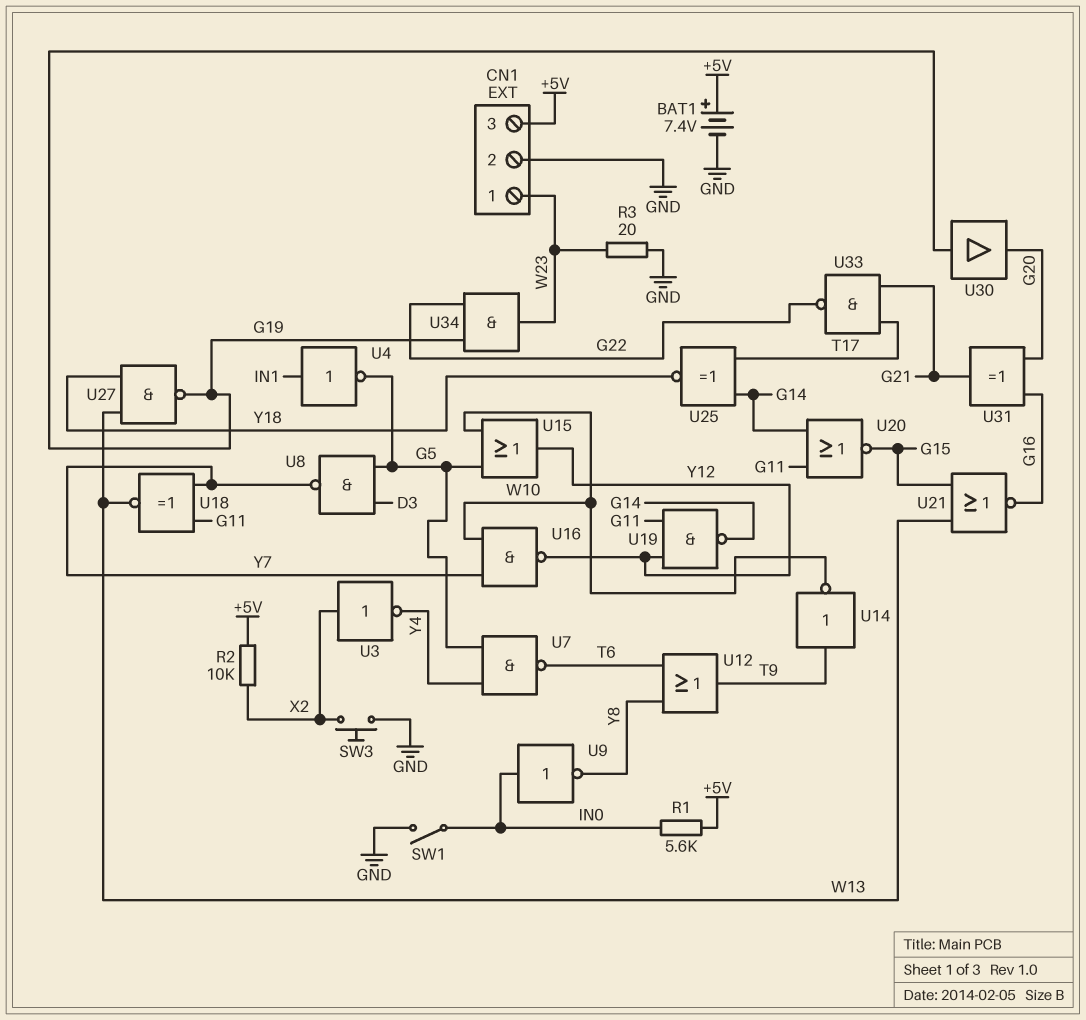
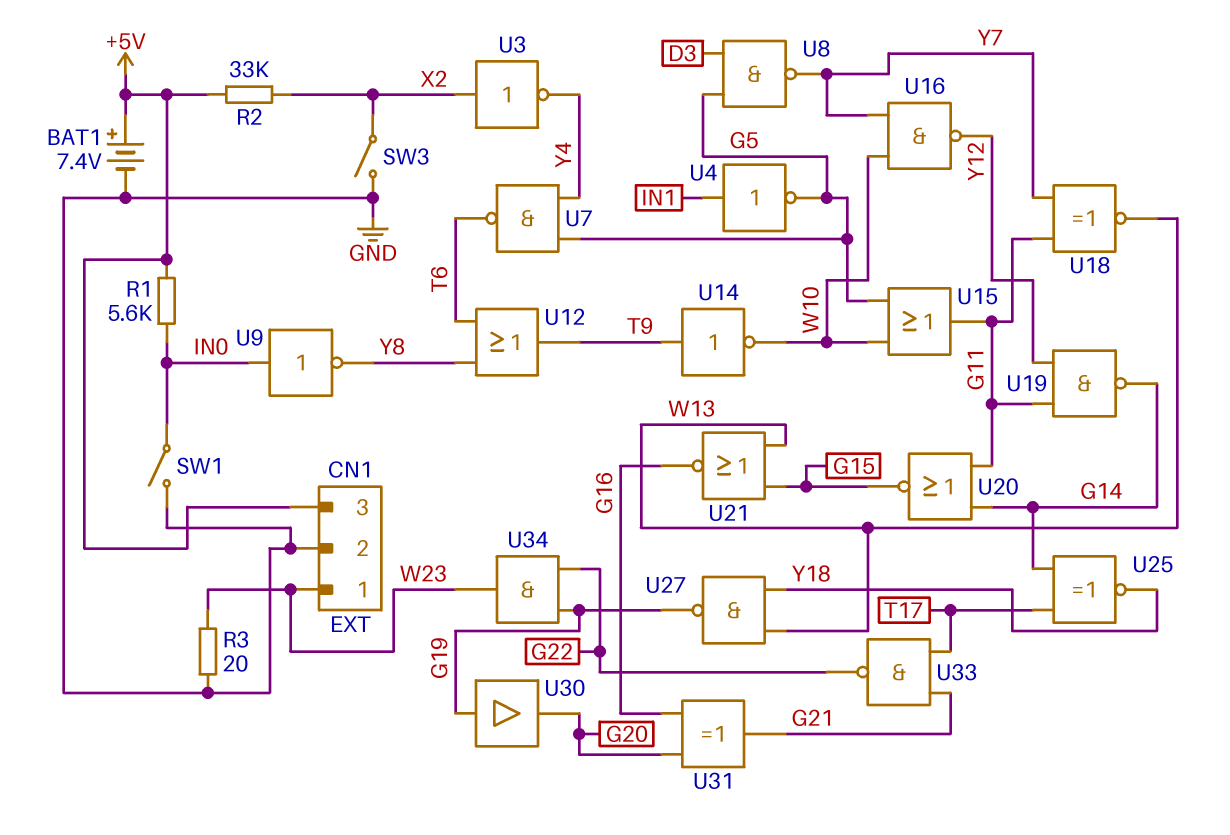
R2: 10k (+5V, X2) -> 33k (+5V, X2)
SW3: button (GND, X2) -> switch (GND, X2)
U15: OR (in G5, in W10, out Y12) -> OR (in G5, in W10, out G11)

